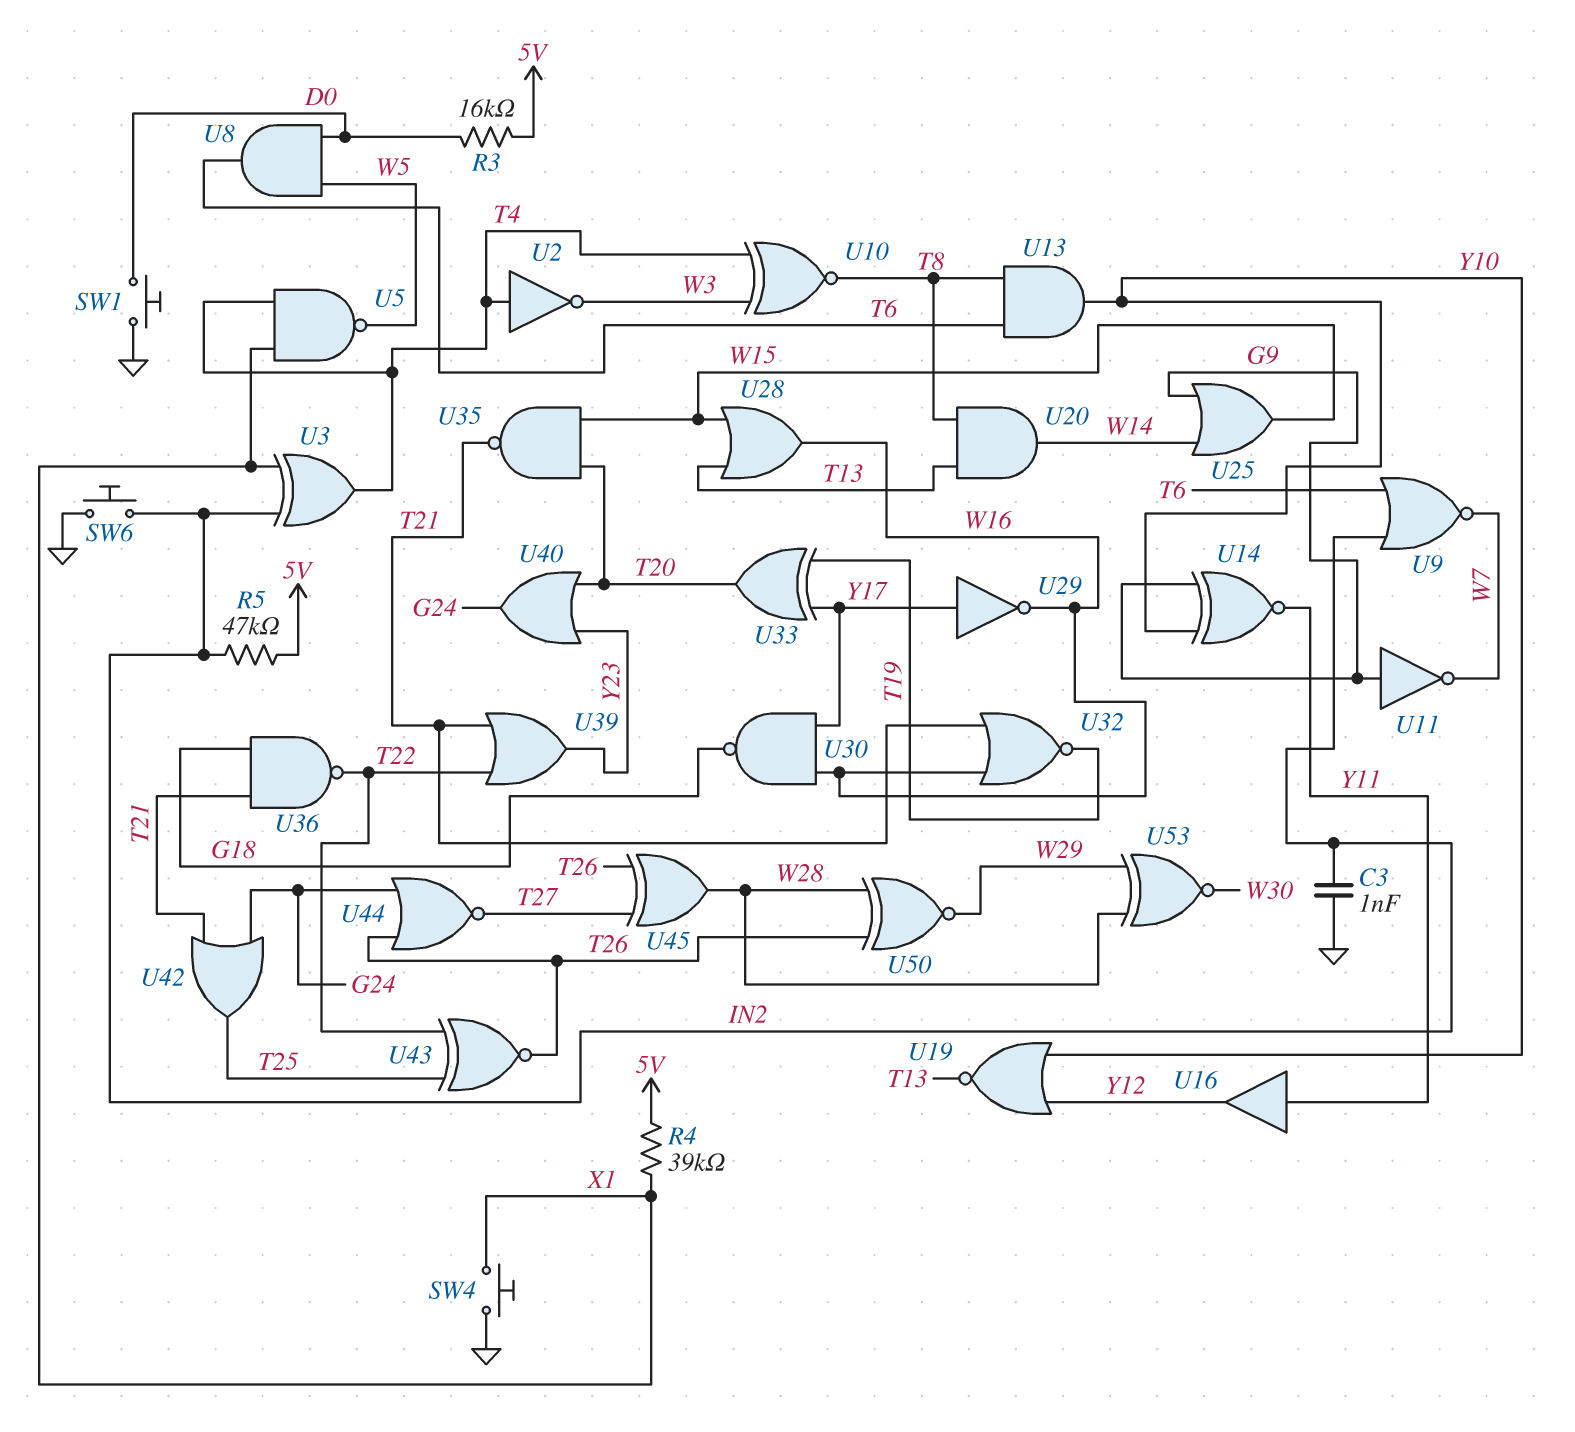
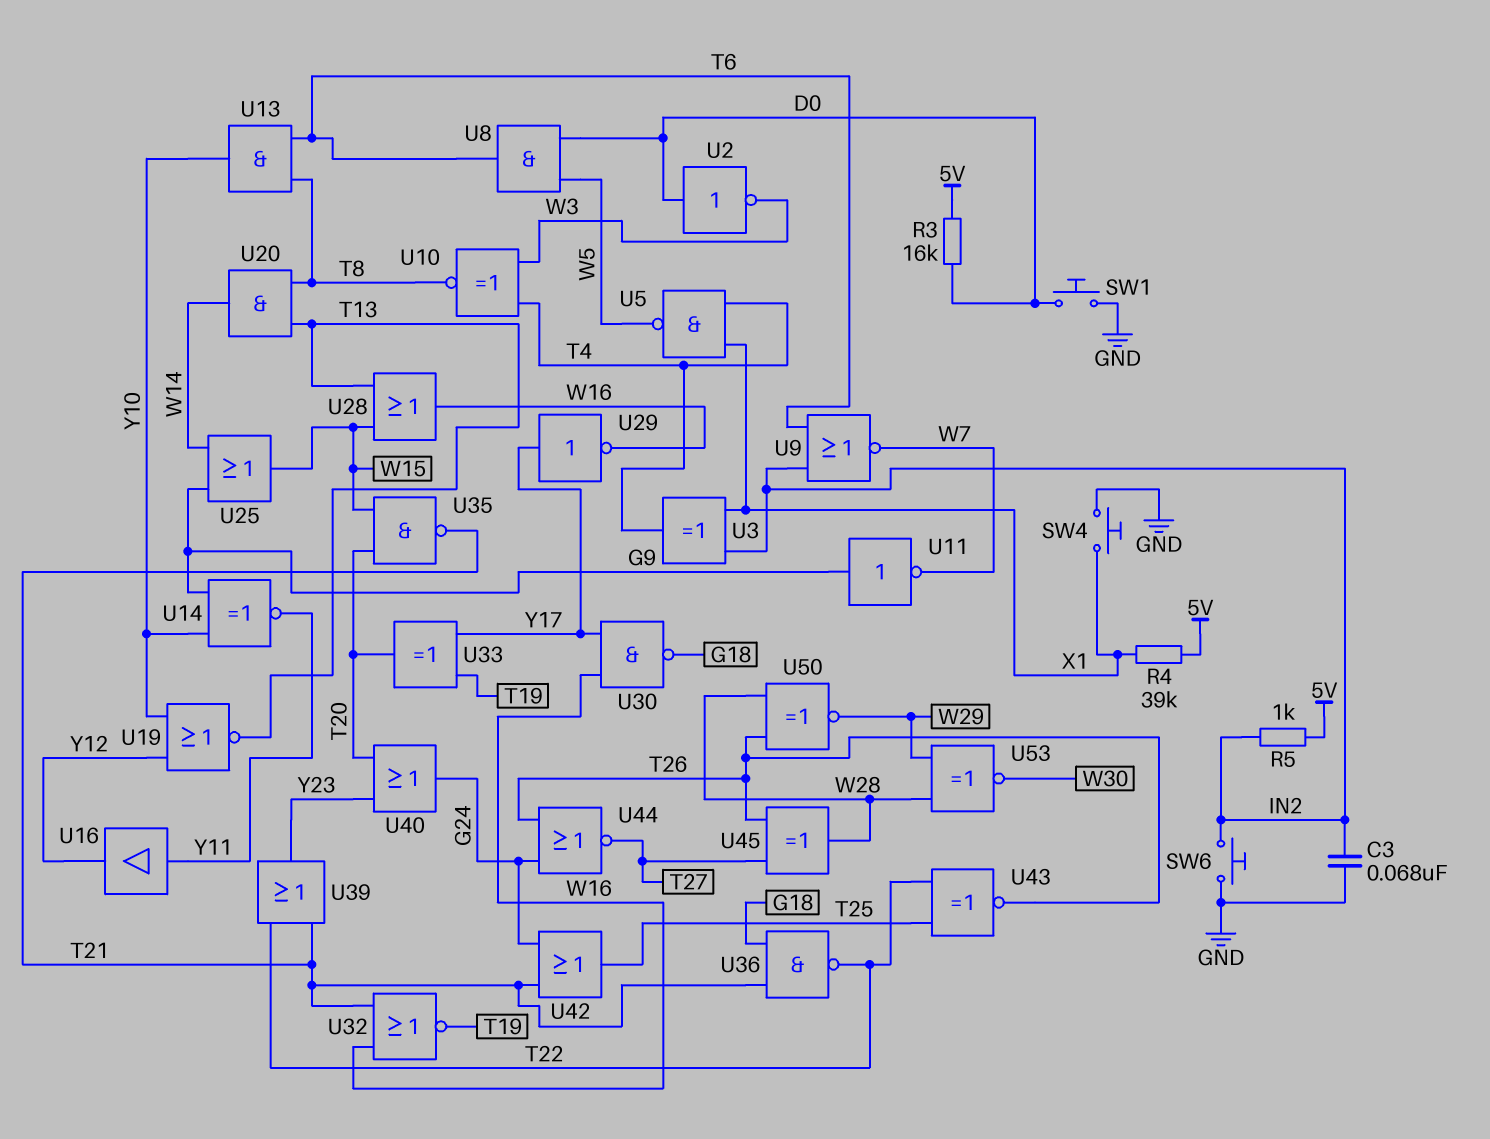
C3: 1nF (GND, IN2) -> 68nF (GND, IN2)
R5: 47k (5V, IN2) -> 1k (5V, IN2)
U2: NOT (in T4, out W3) -> NOT (in D0, out W3)

